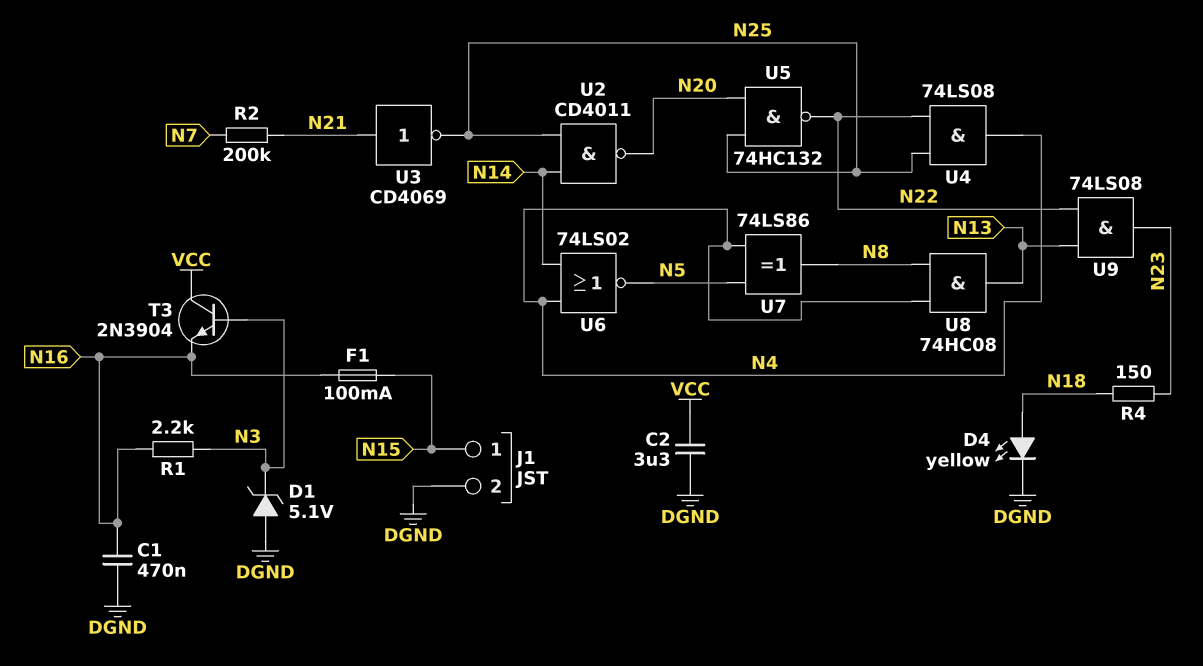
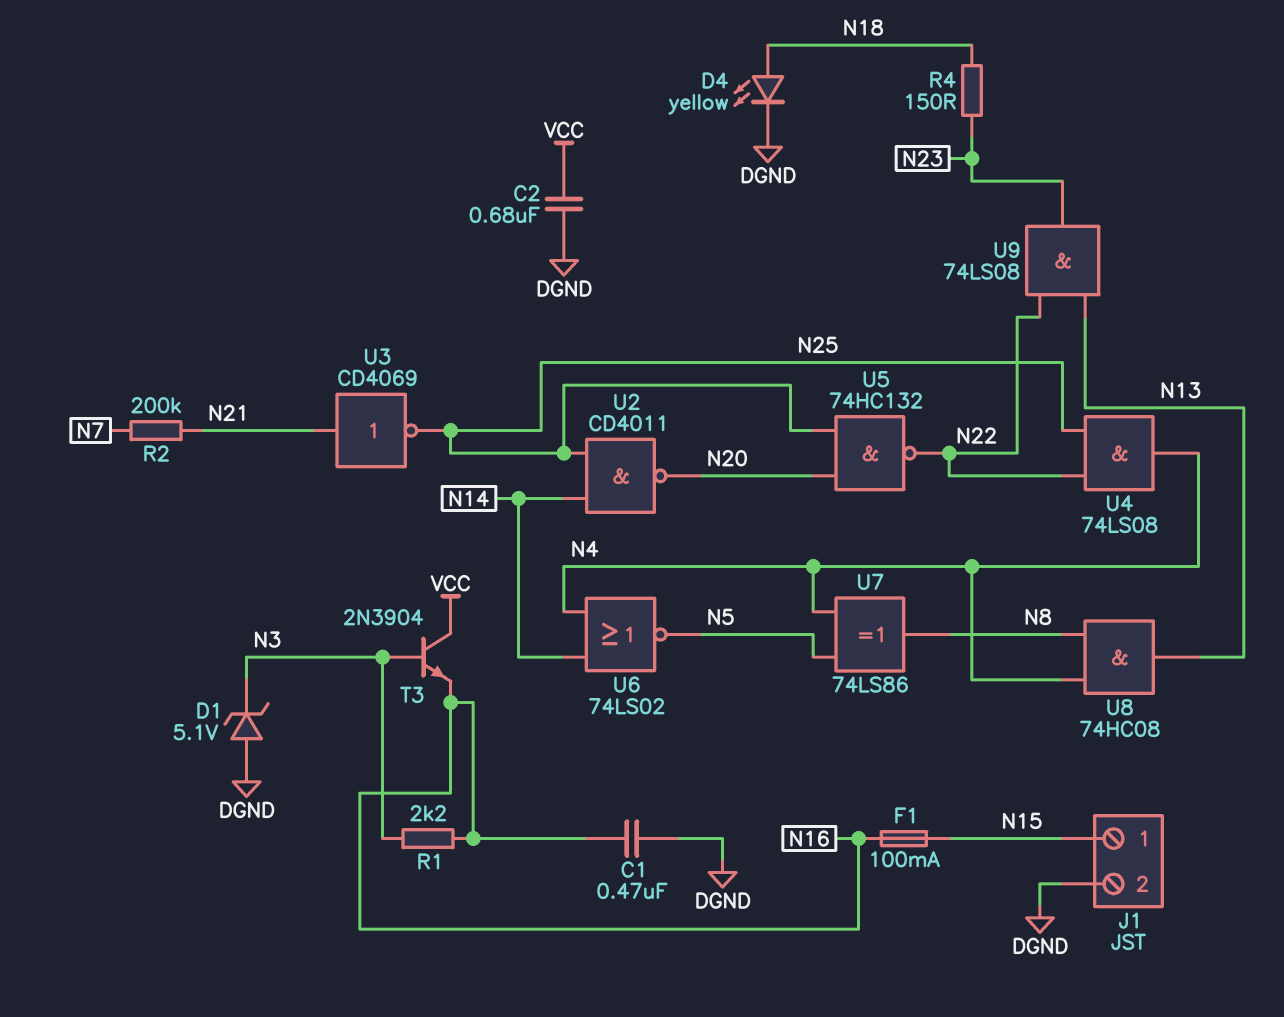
C2: 3.3uF (DGND, VCC) -> 680nF (DGND, VCC)

